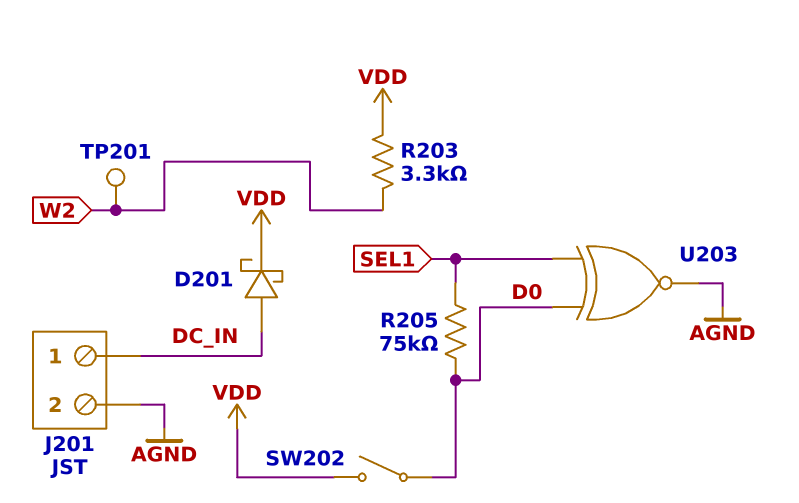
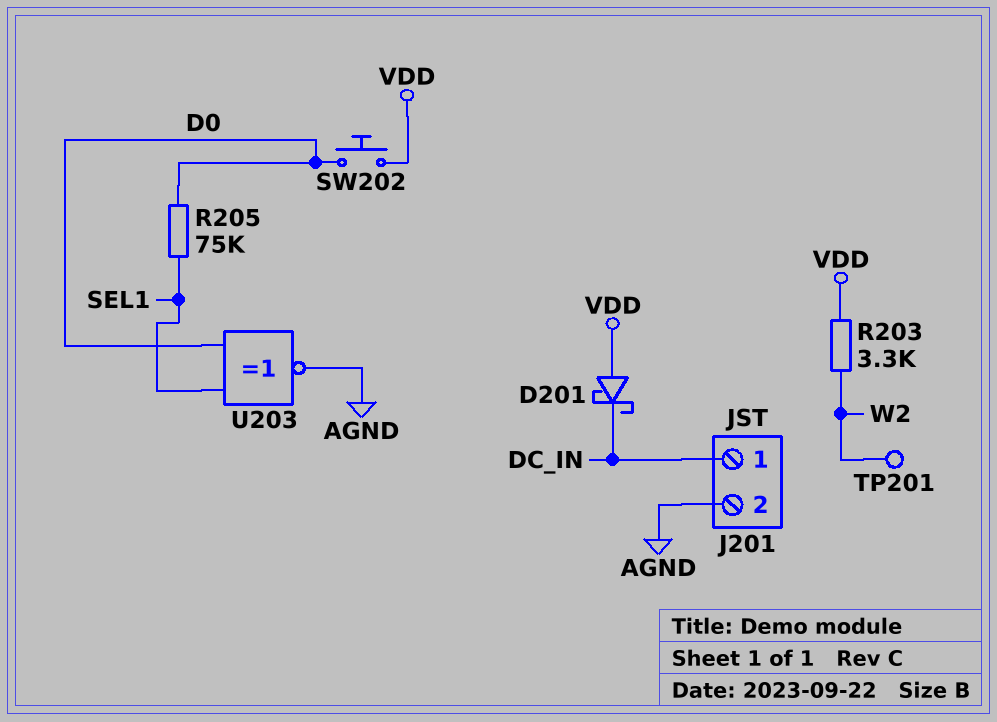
D201: schottky (A DC_IN, K VDD) -> schottky (A VDD, K DC_IN)
SW202: switch (D0, VDD) -> button (D0, VDD)

